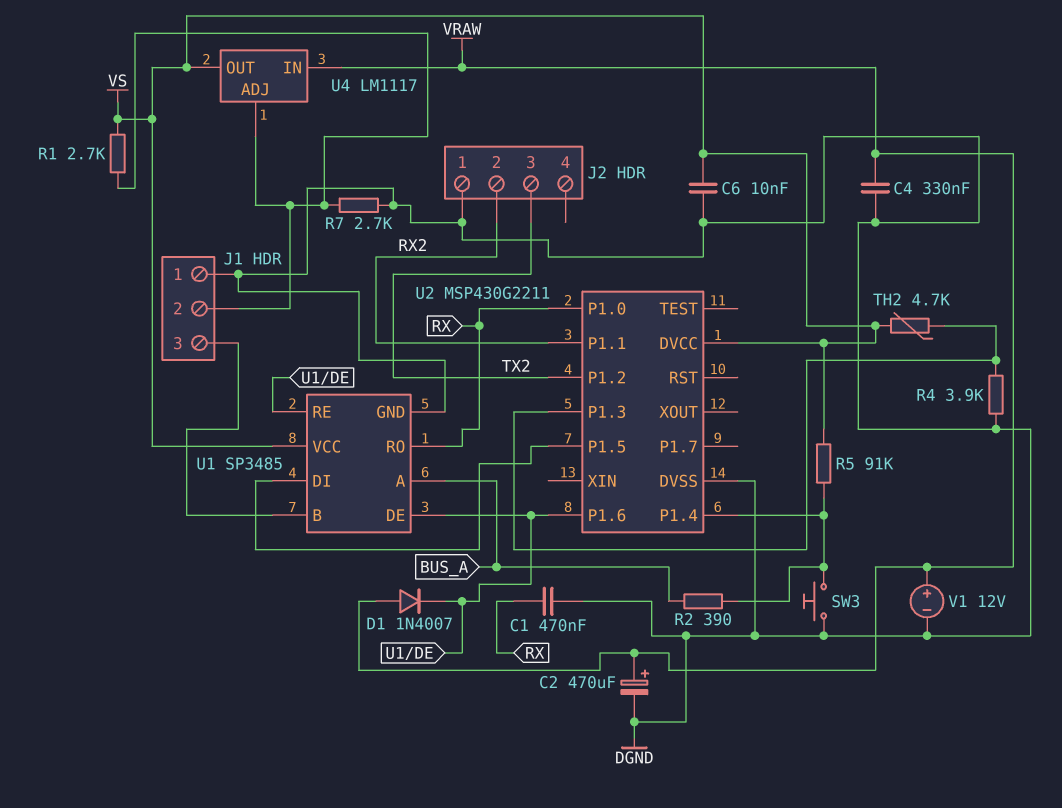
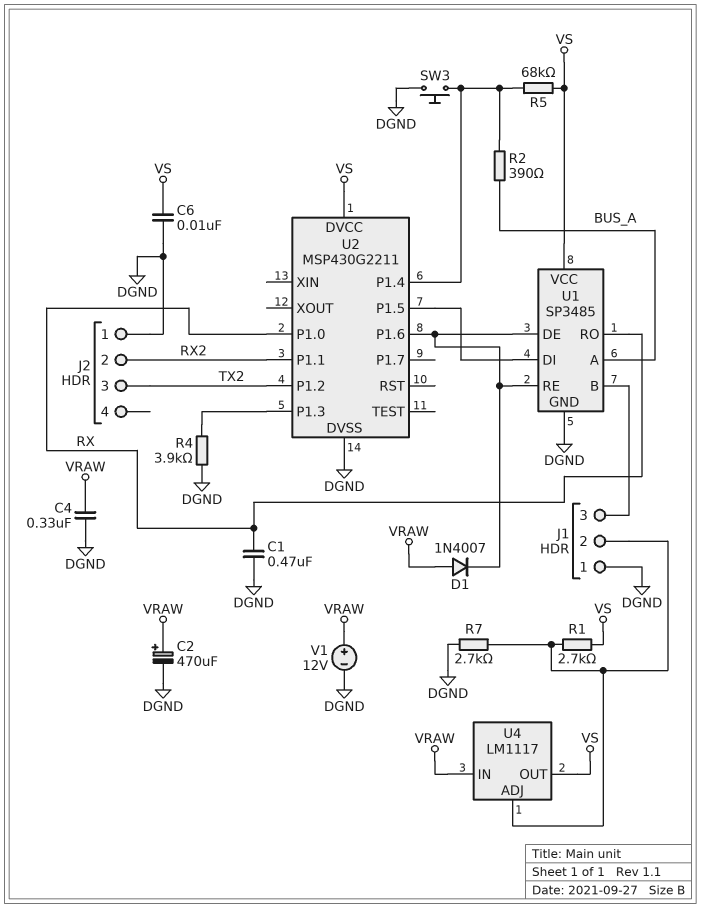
R5: 91k (U2/P1.4, VS) -> 68k (U2/P1.4, VS)
TH2: 4.7k (U2/P1.3, VS) -> none

